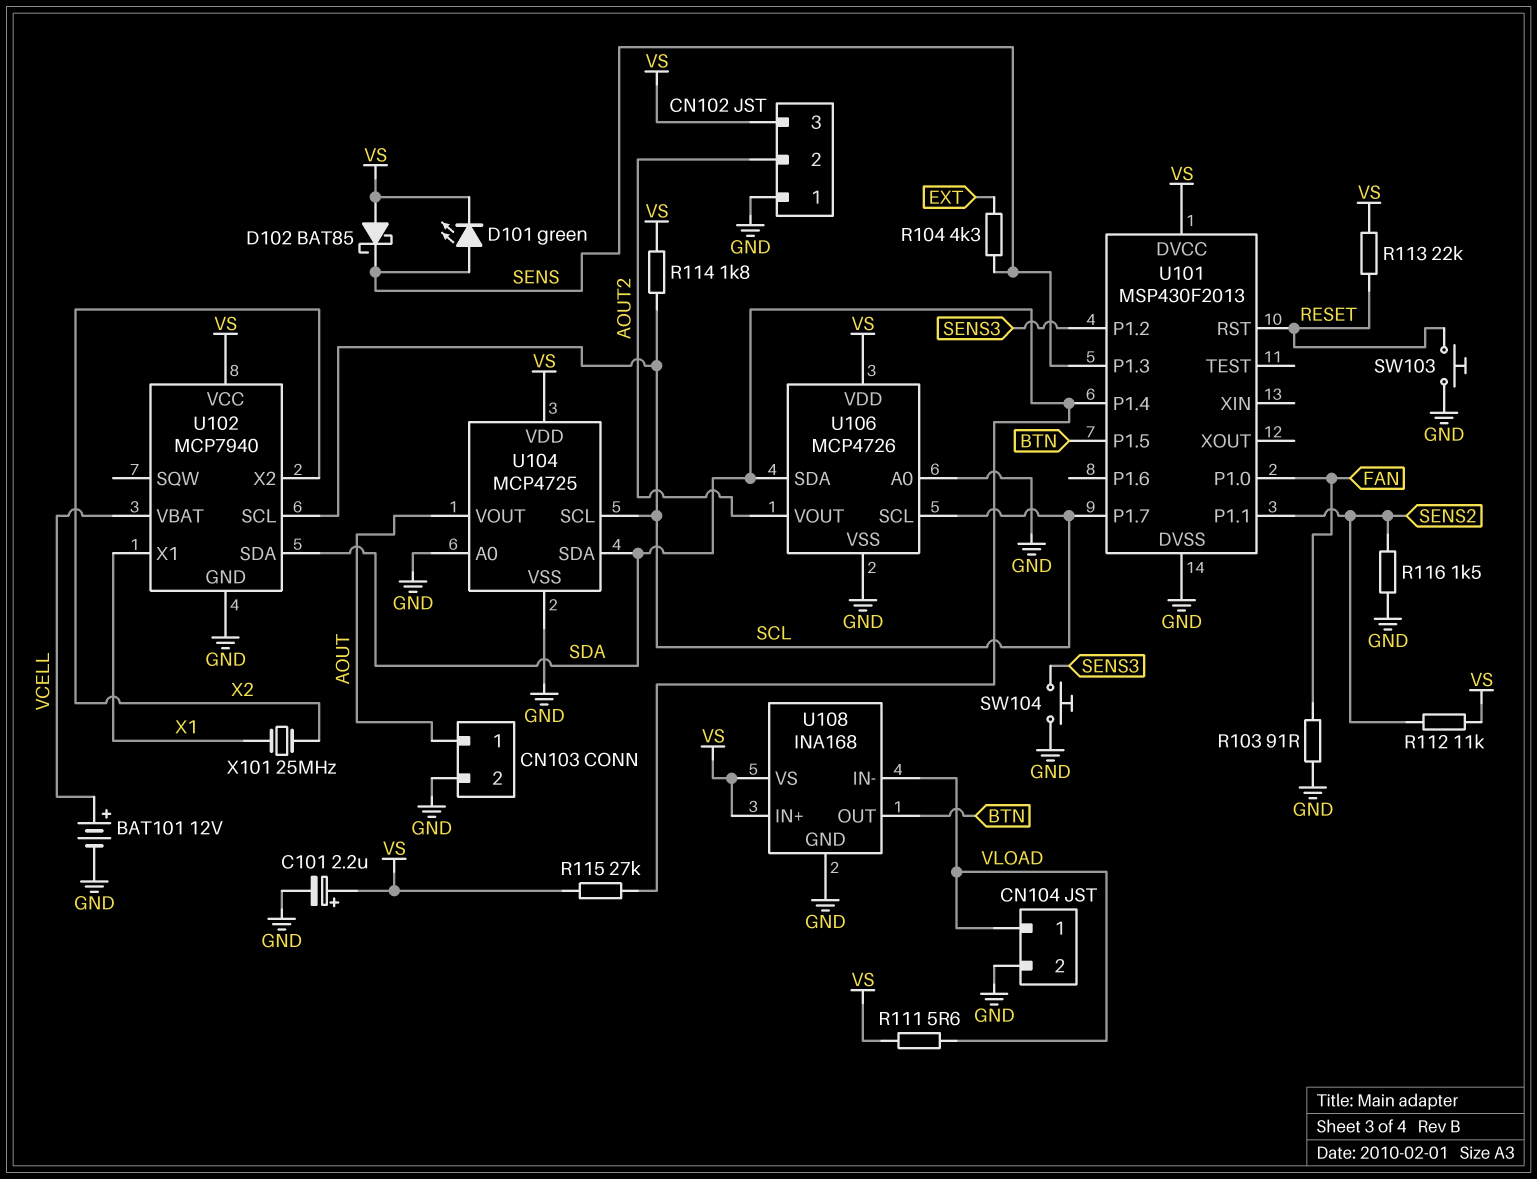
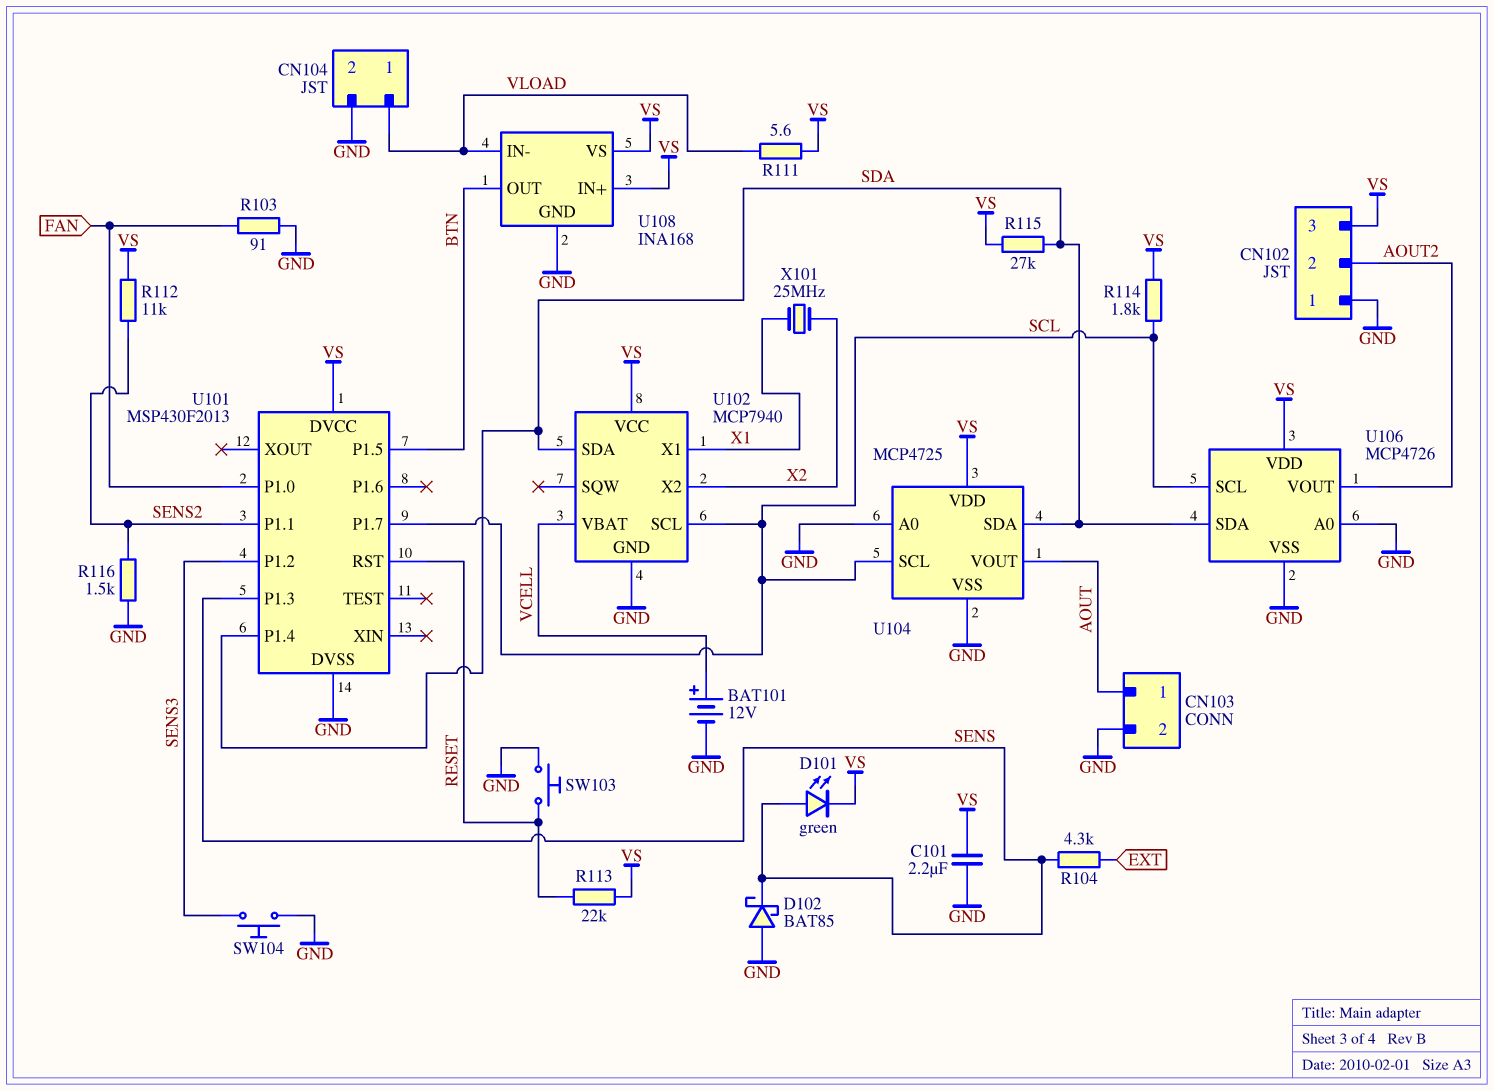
C101: 2.2uF (plus VS, minus GND) -> 2.2uF (GND, VS)
D102: schottky BAT85 (A VS, K SENS) -> schottky BAT85 (A GND, K SENS)

